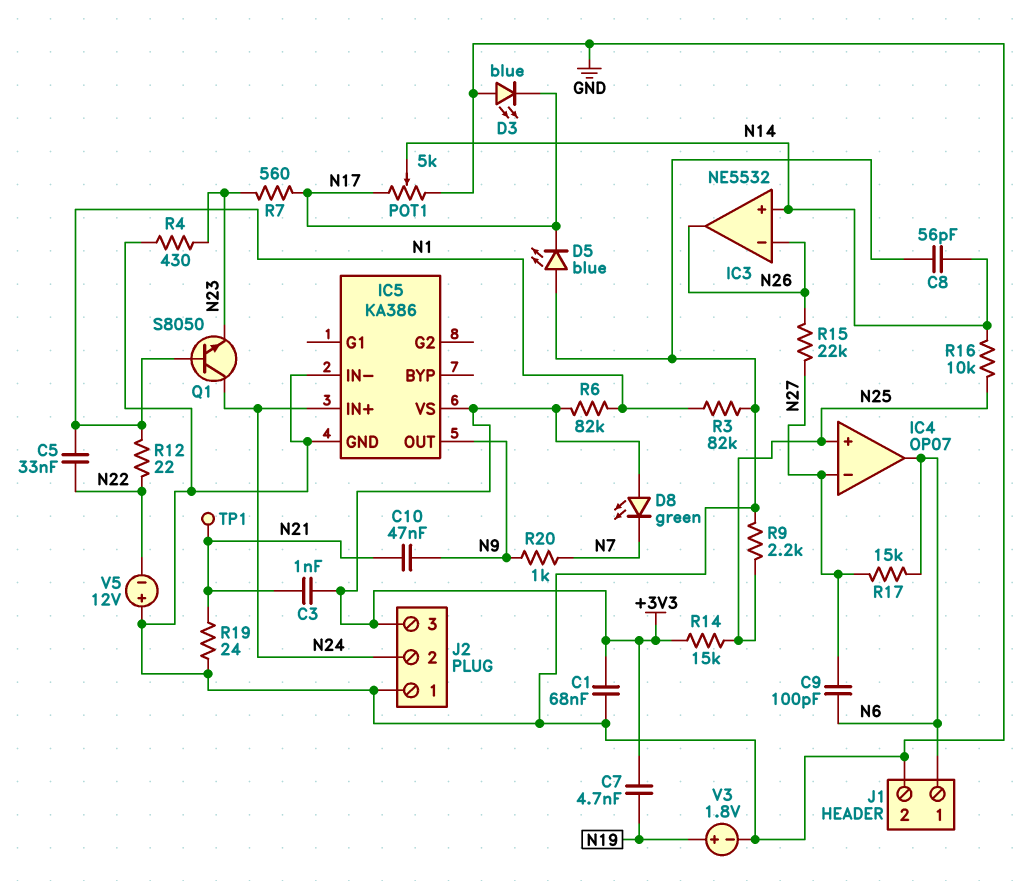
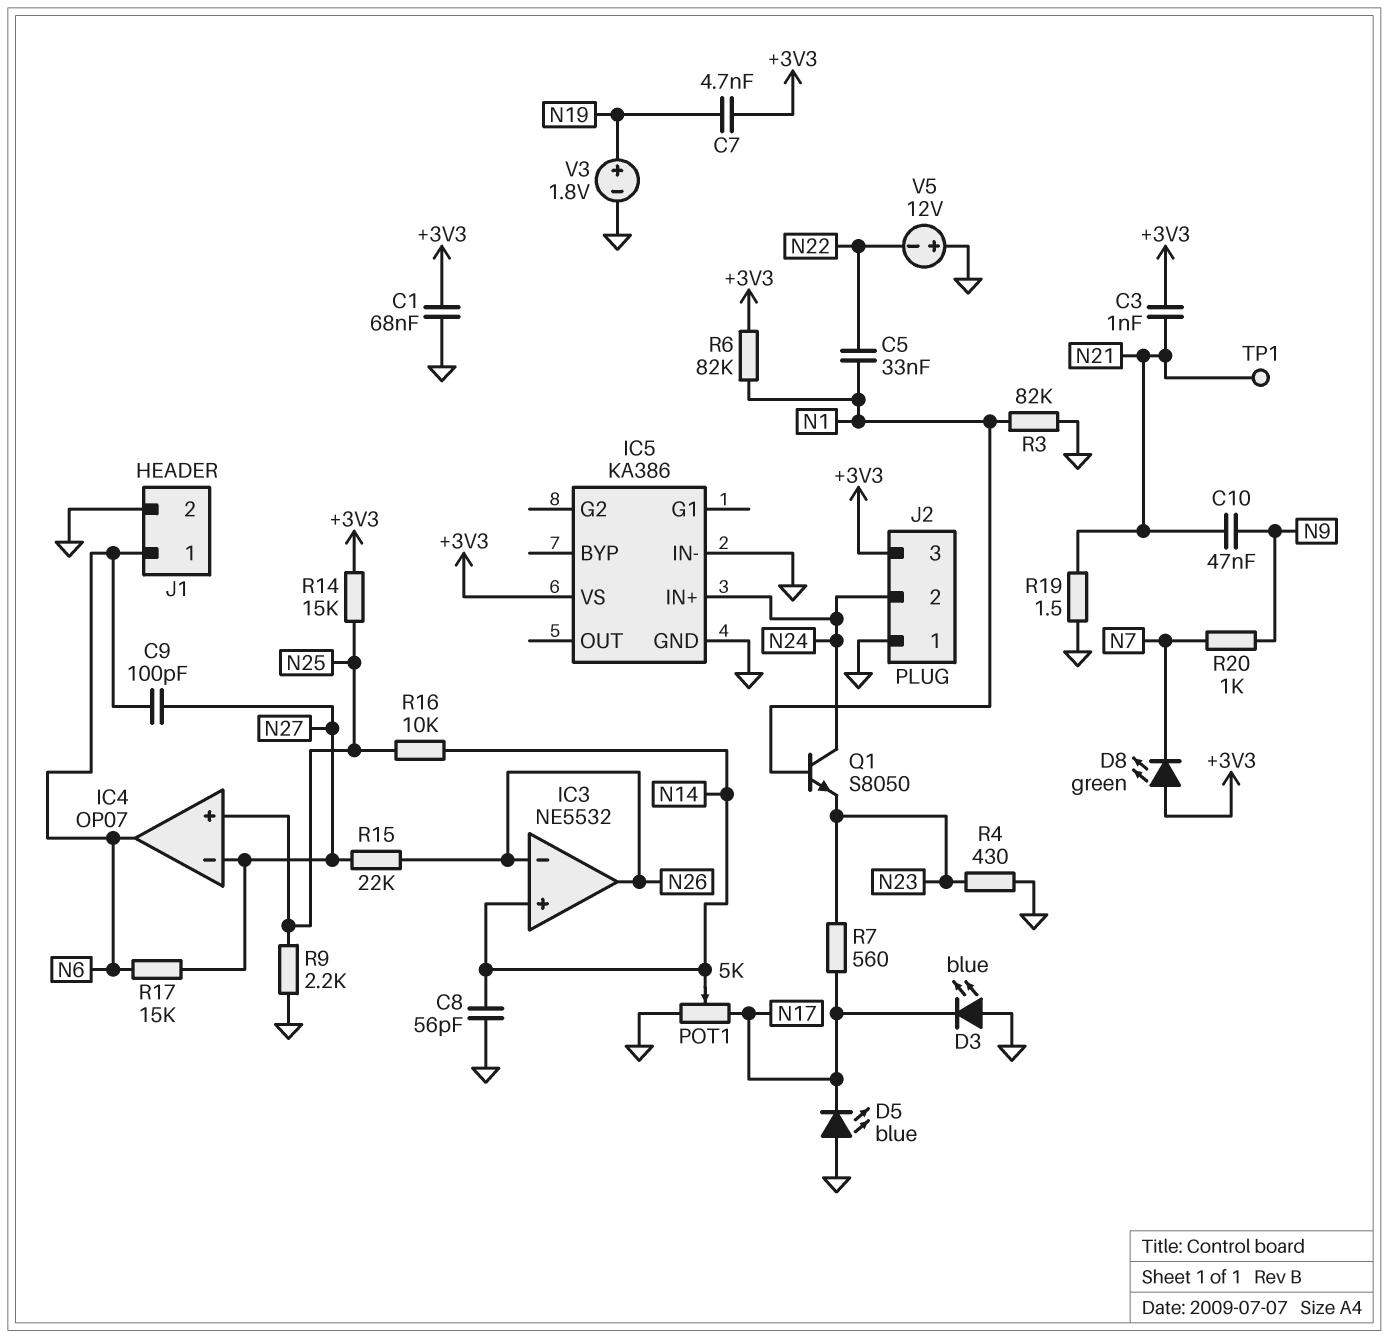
IC5 pin OUT: N9 -> none
R12: 22 (N1, N22) -> none
R19: 24 (GND, N21) -> 1.5 (GND, N21)

